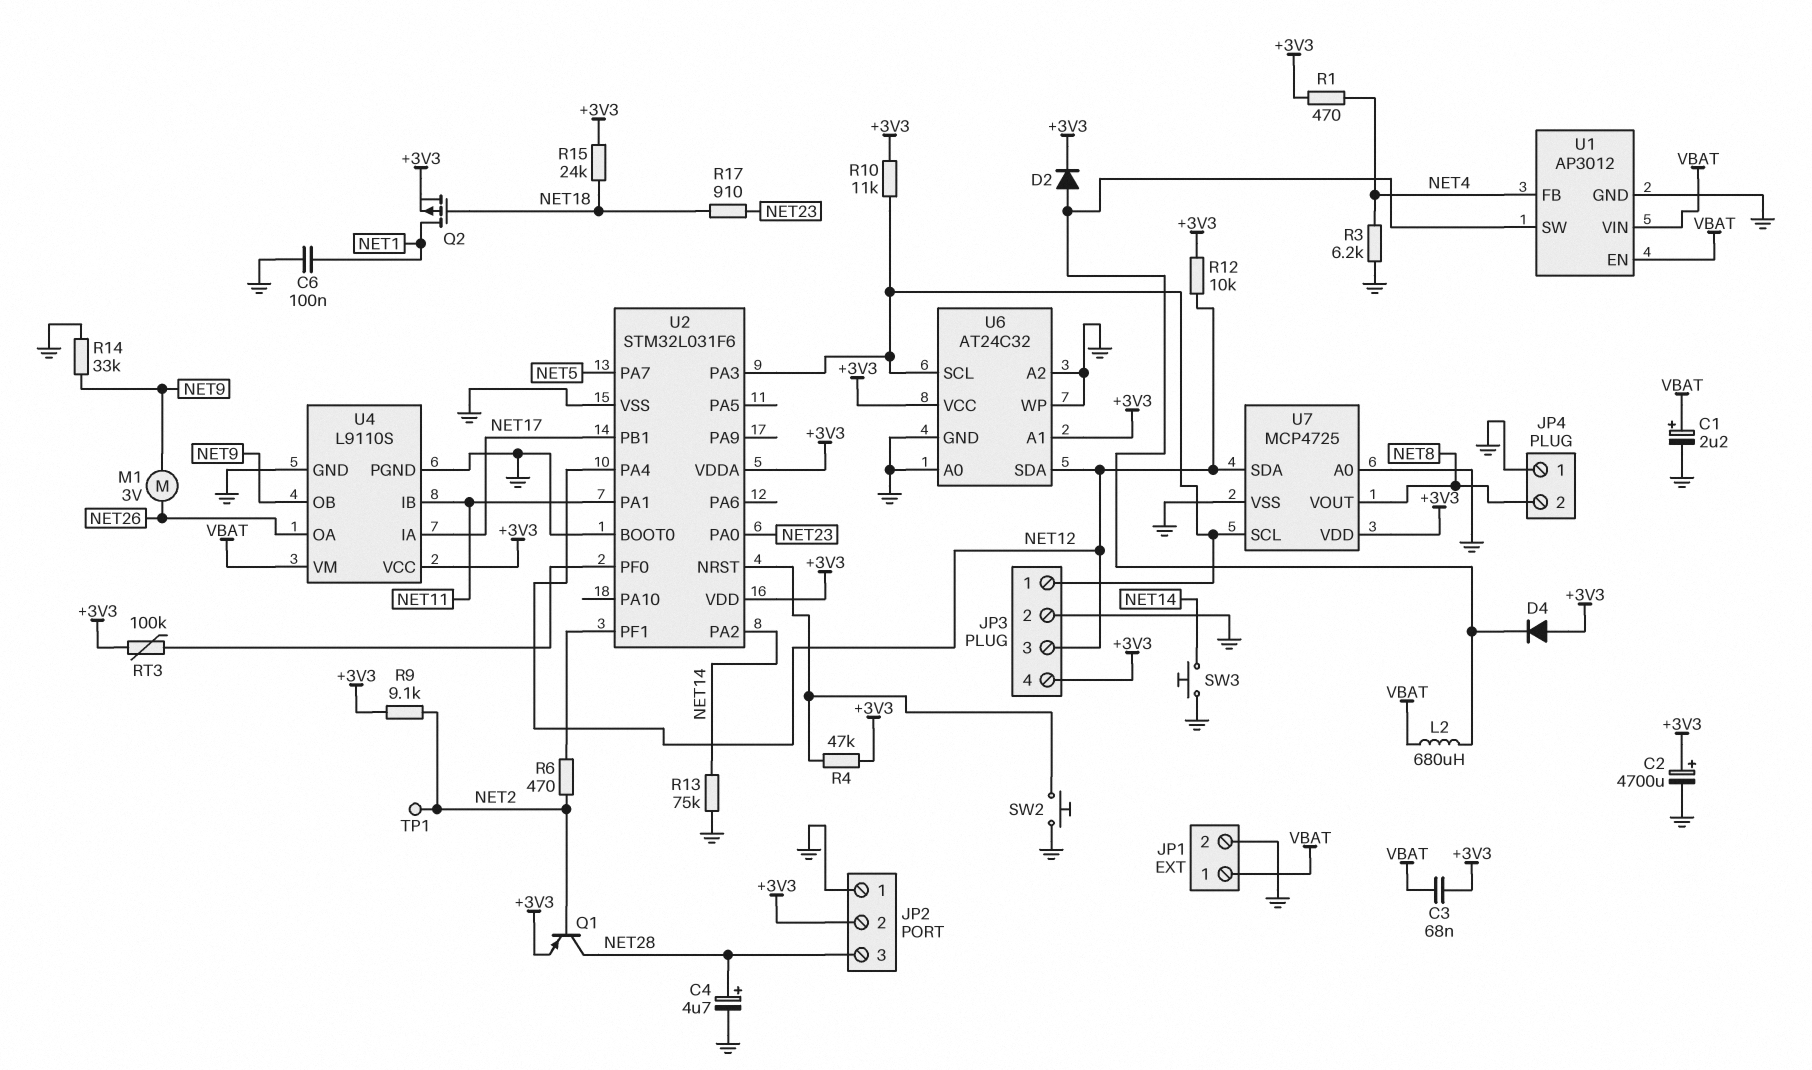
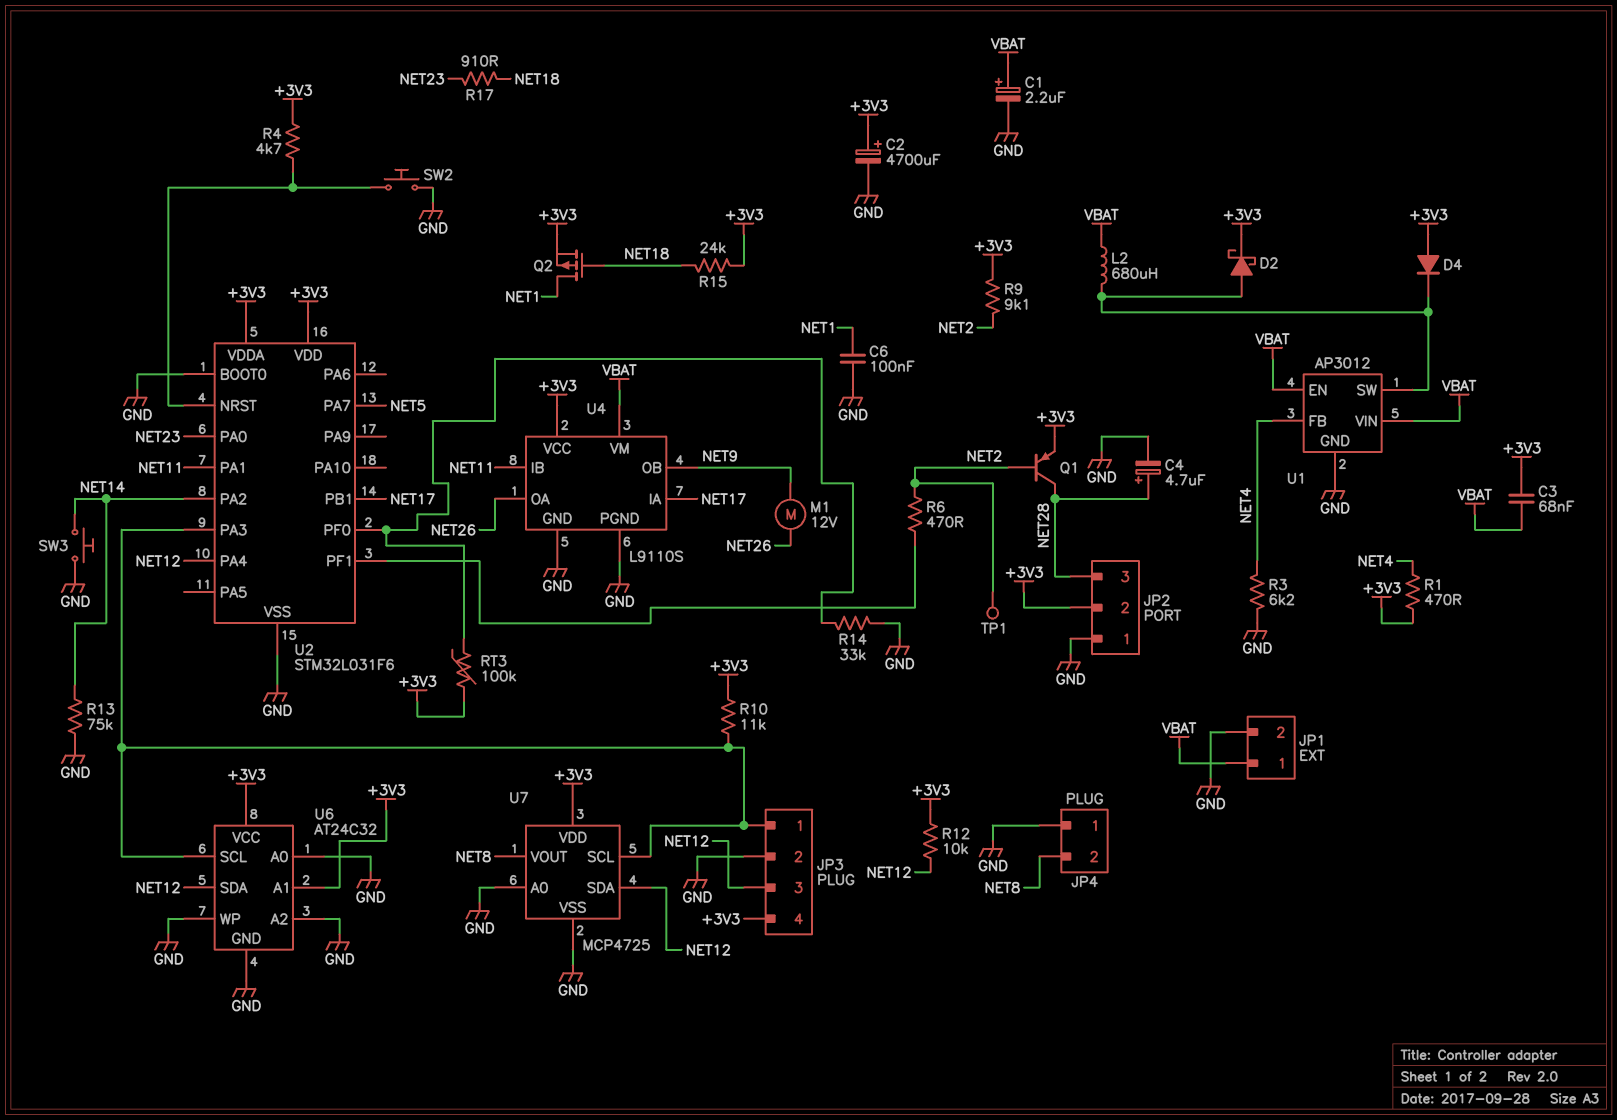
D2: diode (A U1/SW, K +3V3) -> schottky (A U1/SW, K +3V3)
M1: motor 3V (NET9, NET26) -> motor 12V (NET9, NET26)
R4: 47k (+3V3, U2/NRST) -> 4.7k (+3V3, U2/NRST)
R14: 33k (GND, NET9) -> 33k (GND, U2/PF0)

